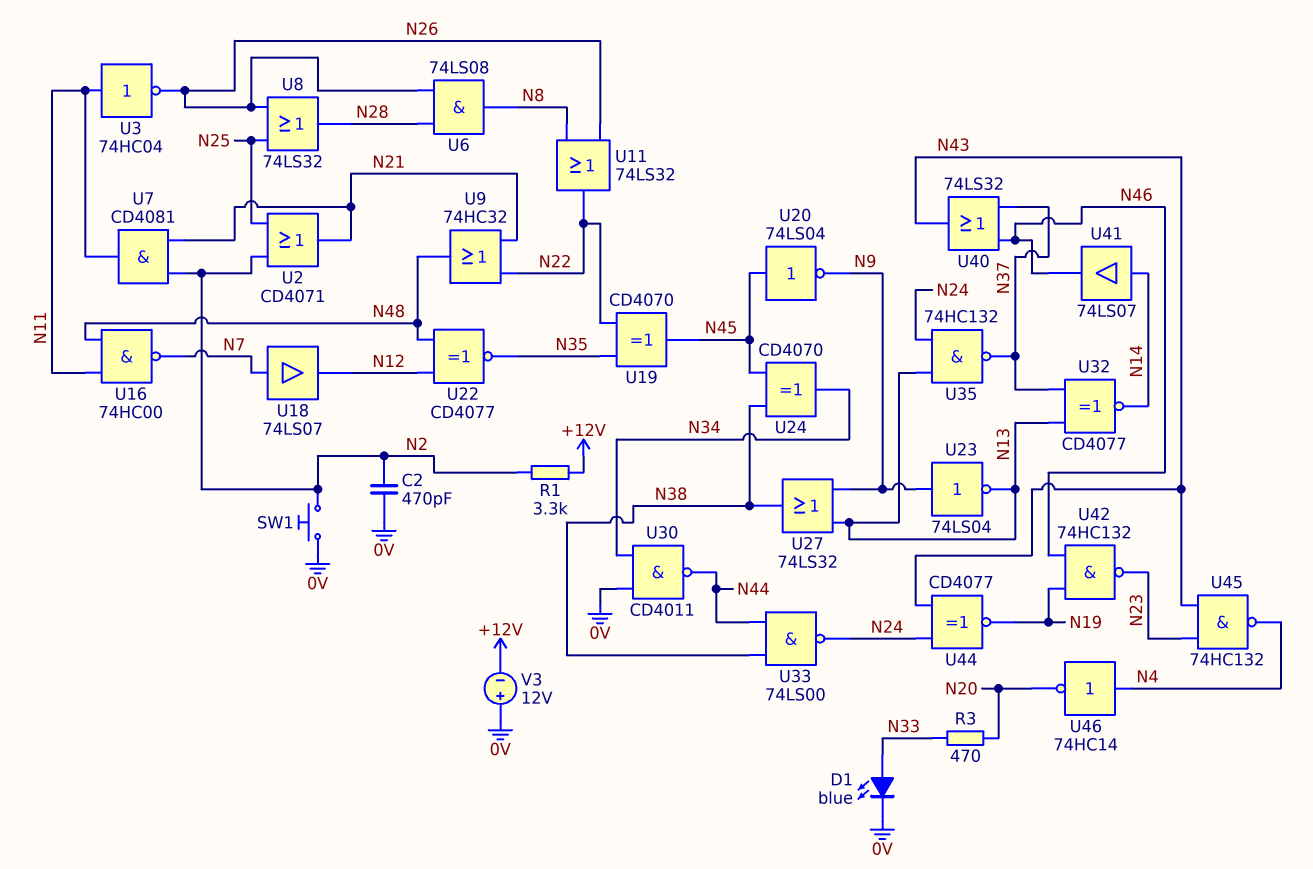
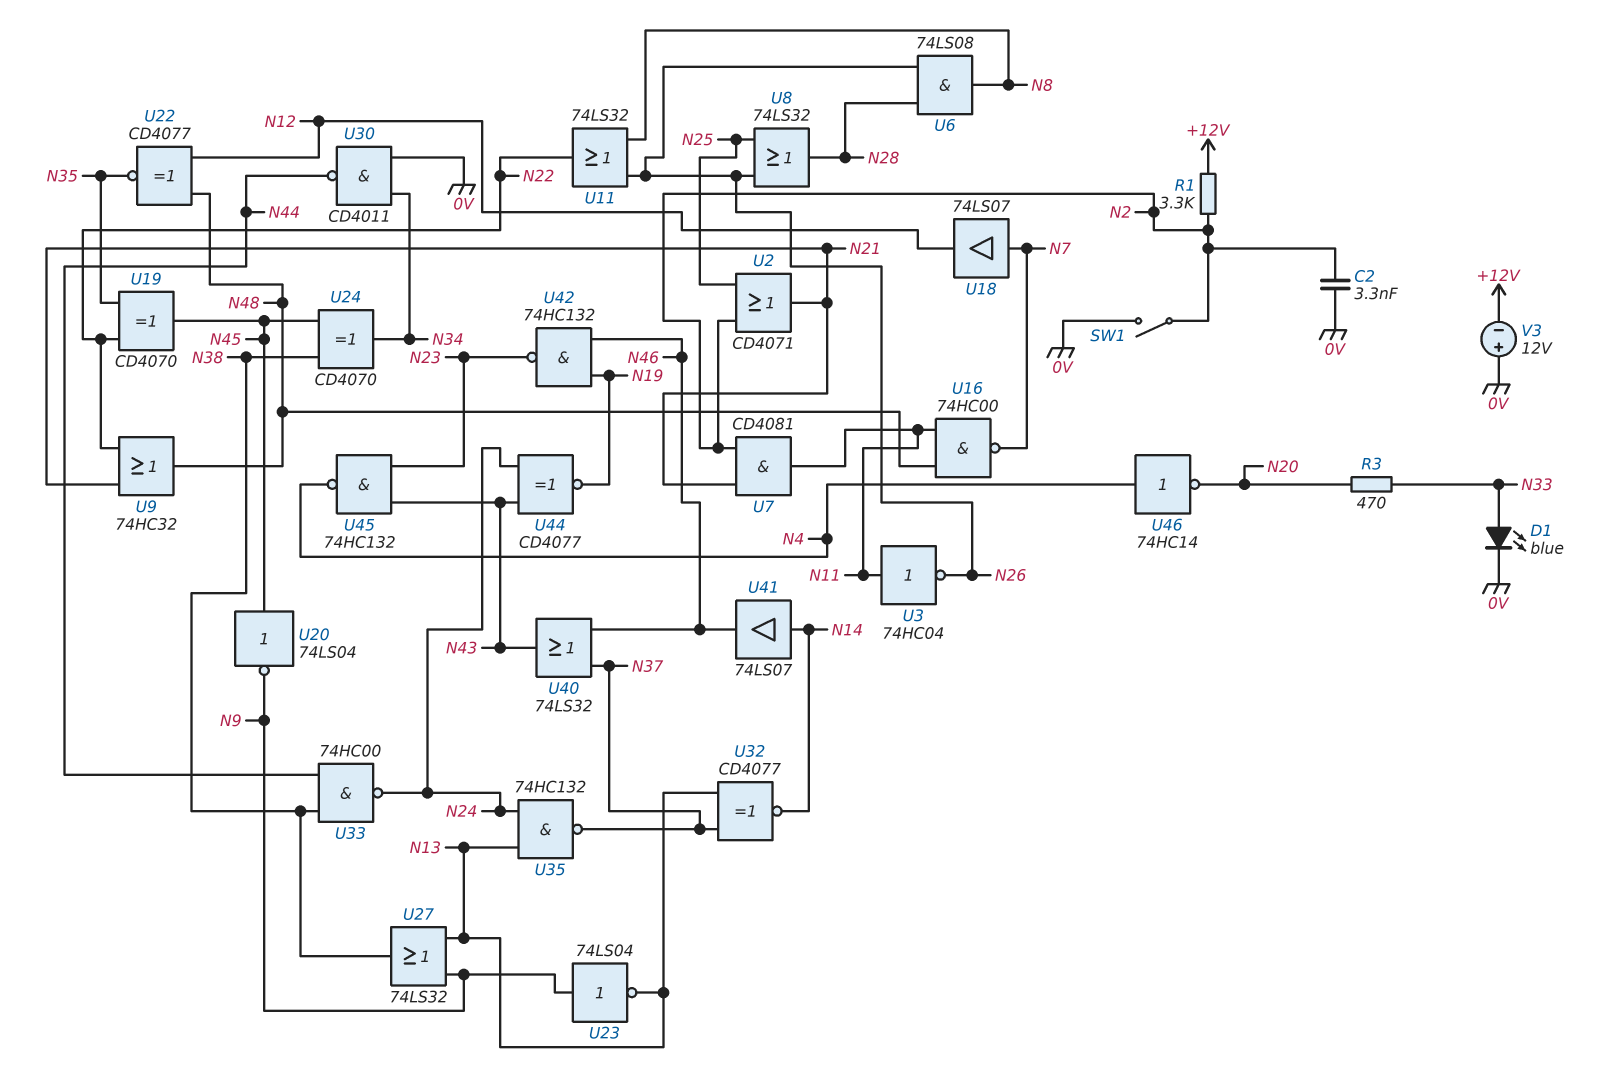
C2: 470pF (0V, N2) -> 3.3nF (0V, N2)
SW1: button (0V, N2) -> switch (0V, N2)
U33: NAND 74LS00 (in N38, in N44, out N24) -> NAND 74HC00 (in N38, in N44, out N24)

